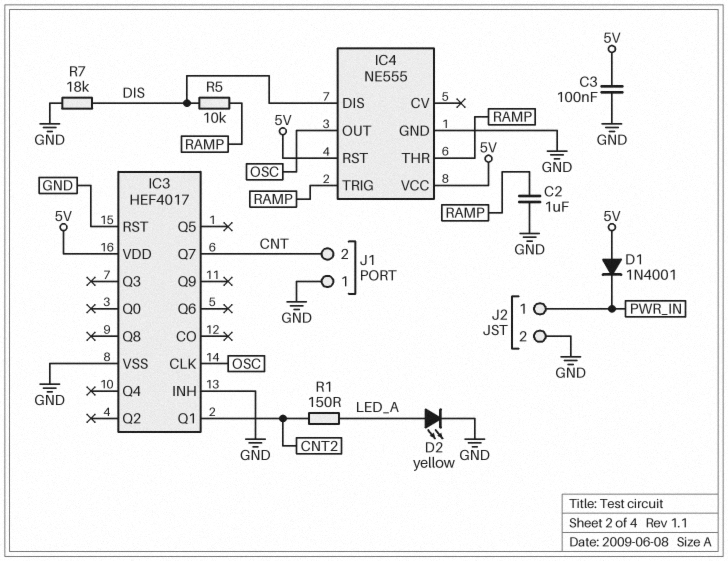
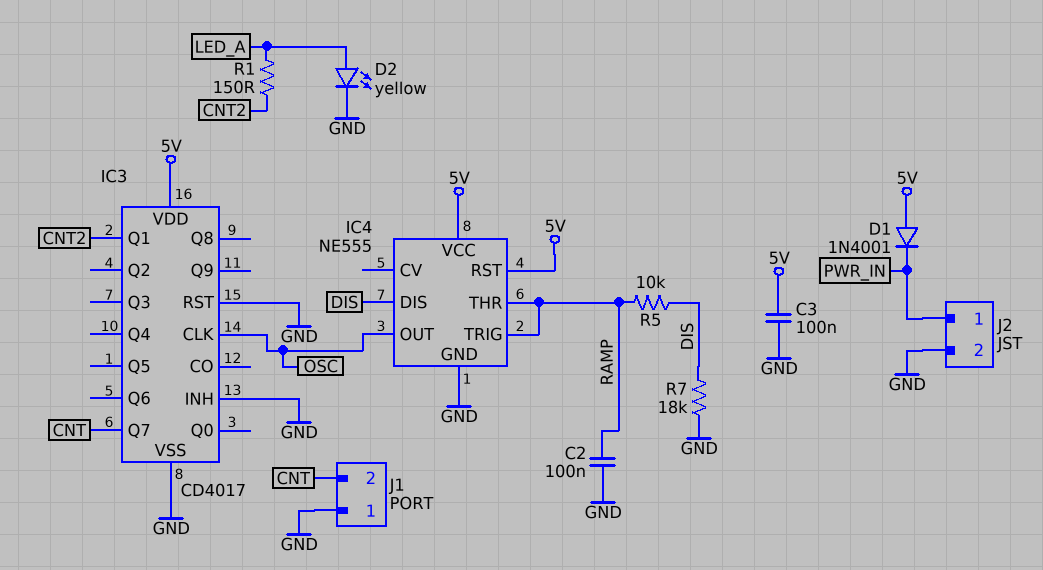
C2: 1uF (GND, RAMP) -> 100nF (GND, RAMP)
IC3: HEF4017 -> CD4017

